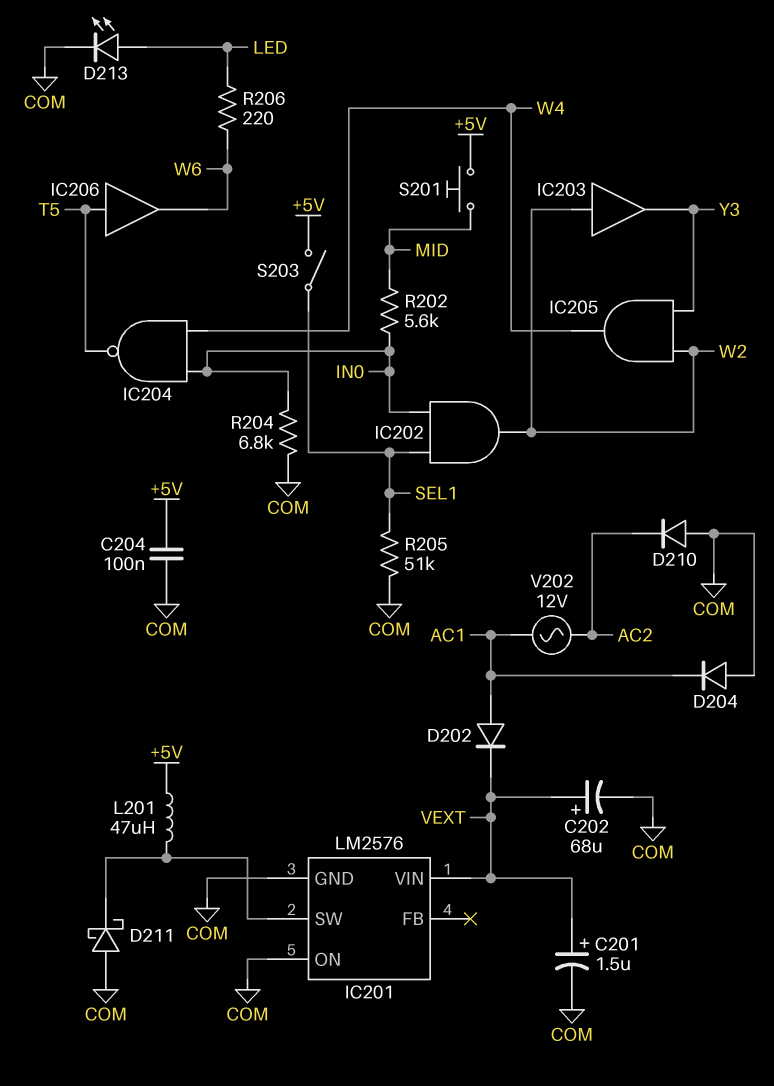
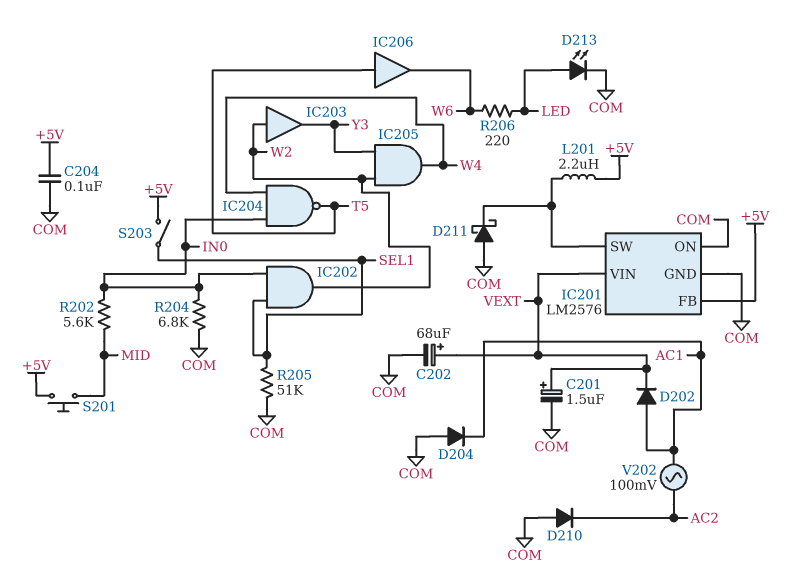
IC201 pin FB: none -> +5V
L201: 47uH (+5V, IC201/SW) -> 2.2uH (+5V, IC201/SW)
V202: AC 12V (AC1, AC2) -> AC 100mV (AC1, AC2)

